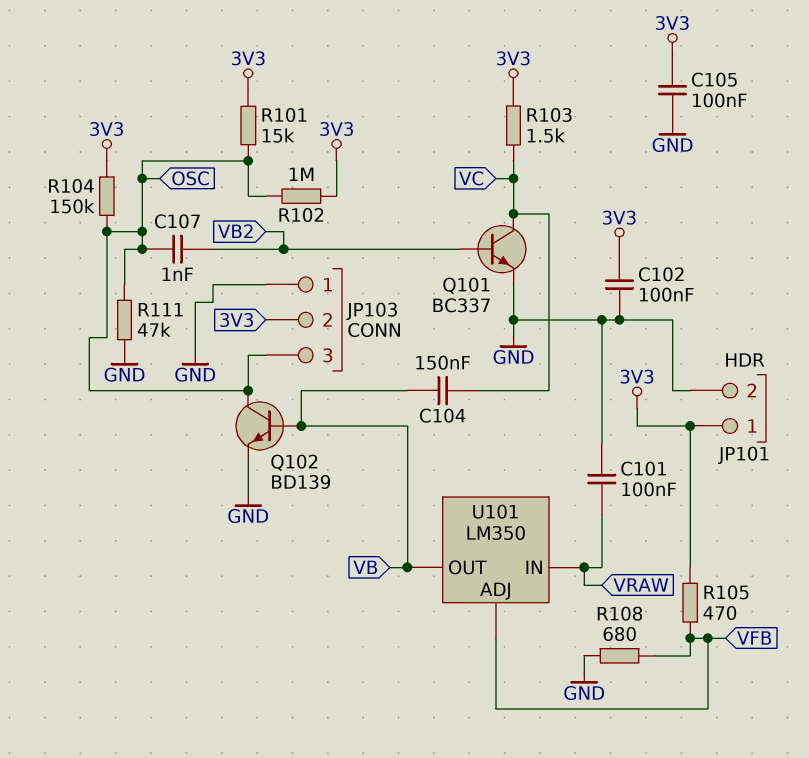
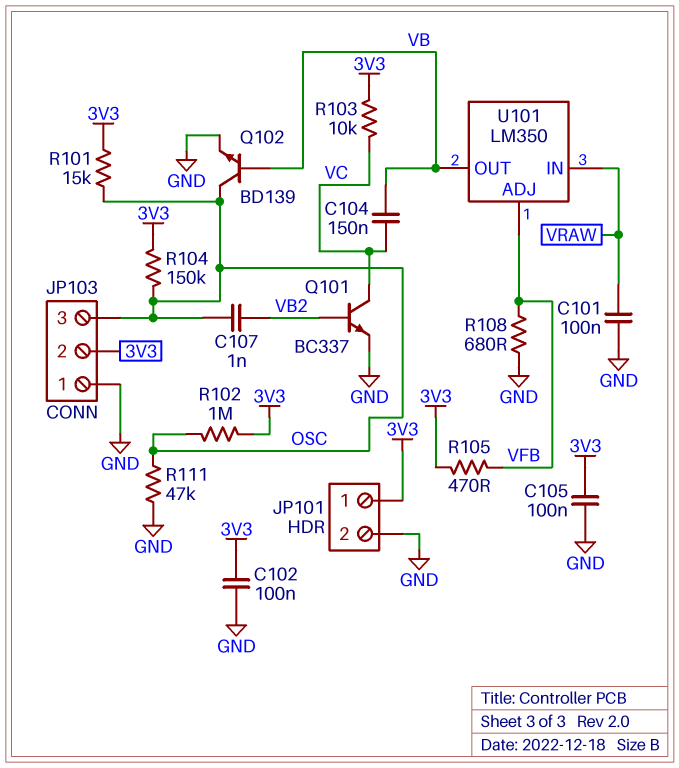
R103: 1.5k (3V3, VC) -> 10k (3V3, VC)

